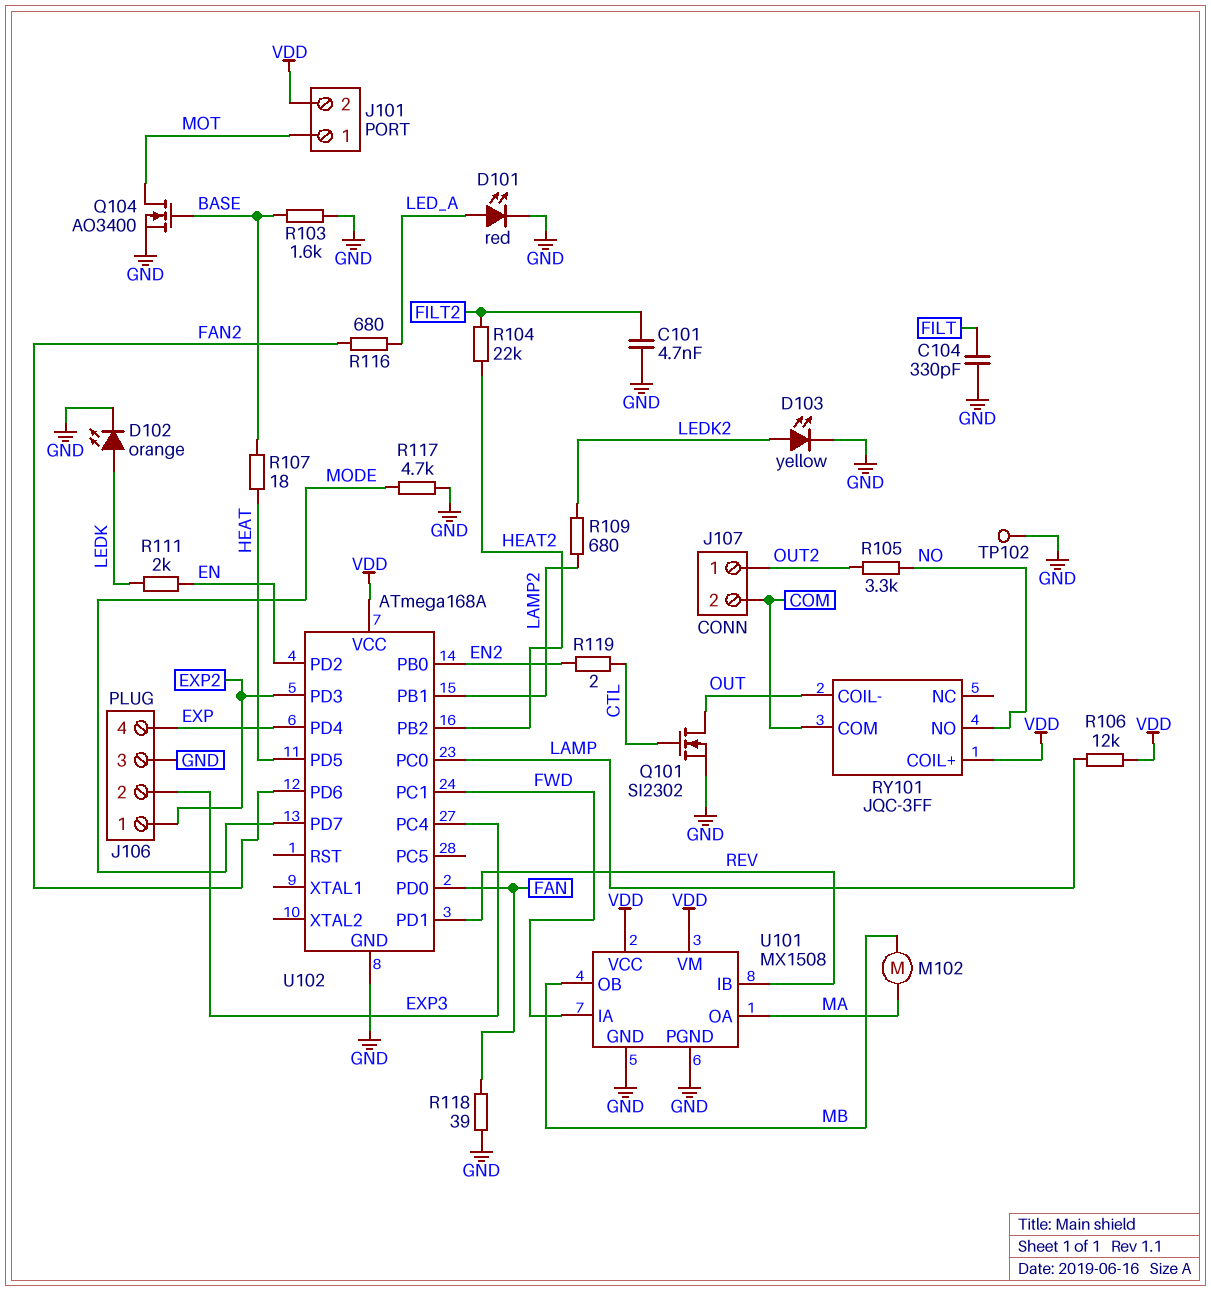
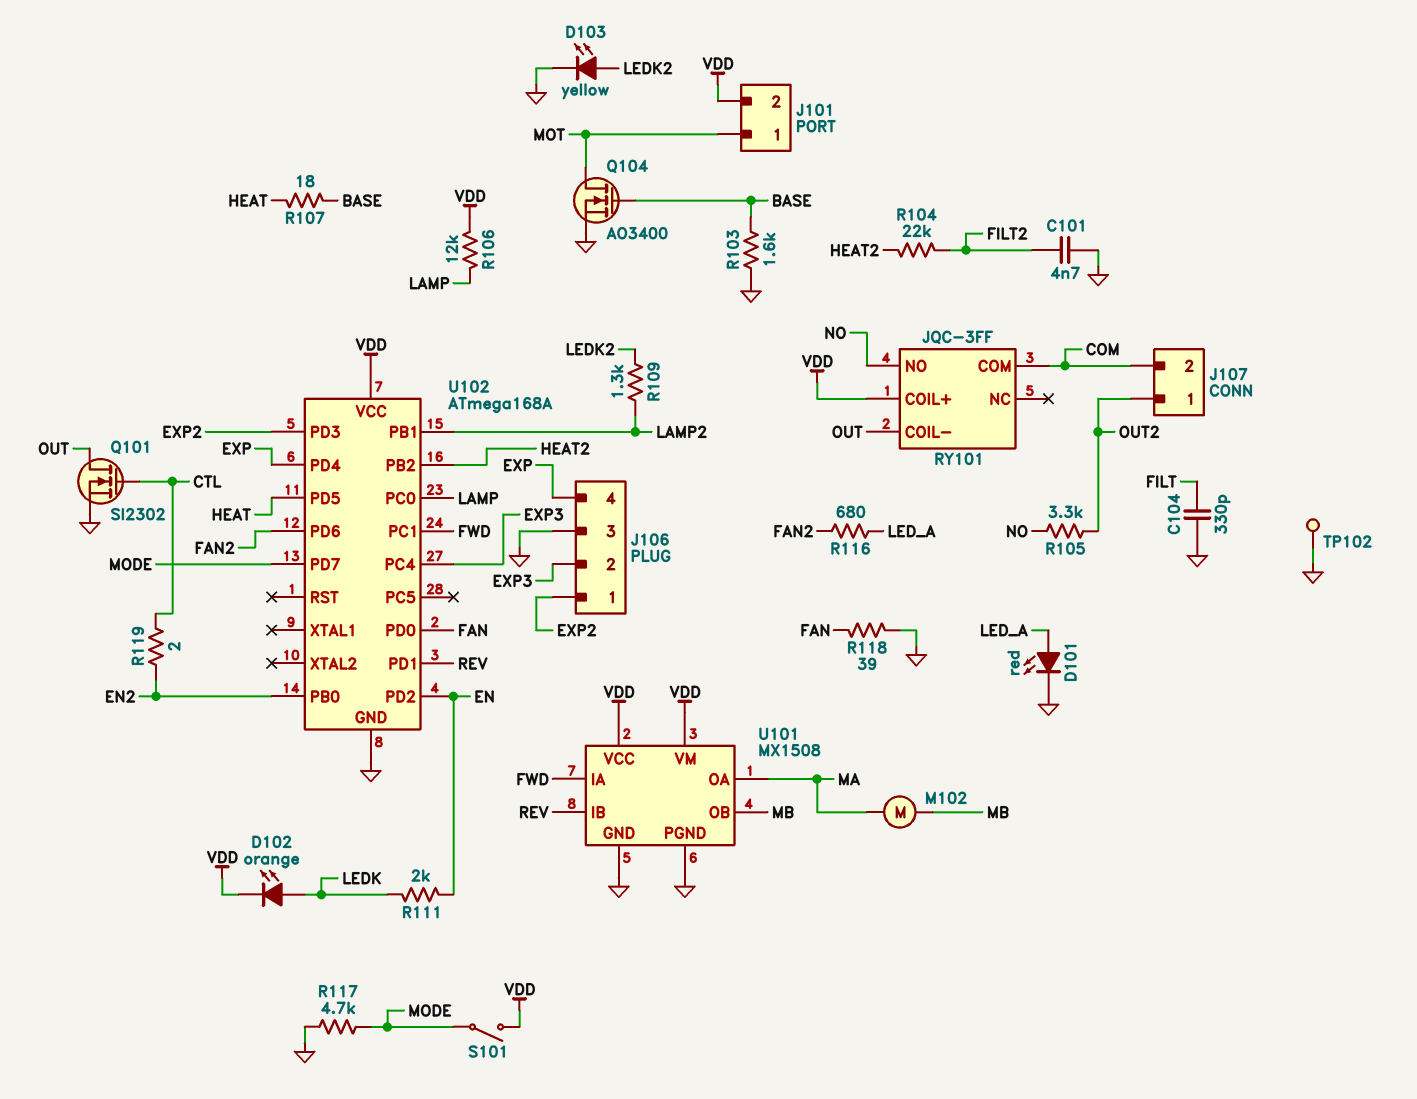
D102: LED orange (A LEDK, K GND) -> LED orange (A LEDK, K VDD)
R109: 680 (LAMP2, LEDK2) -> 1.3k (LAMP2, LEDK2)
S101: none -> switch (MODE, VDD)

